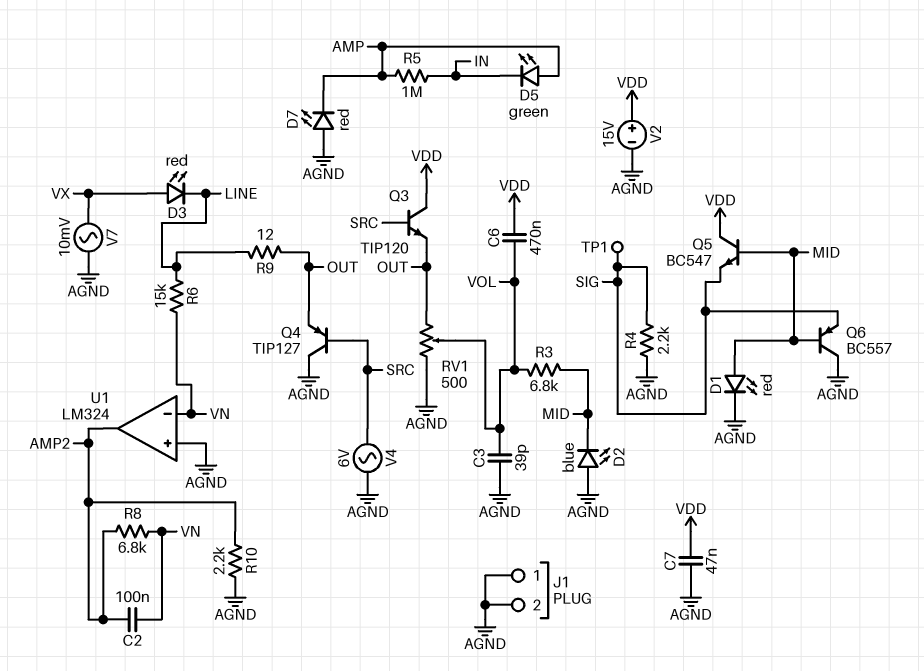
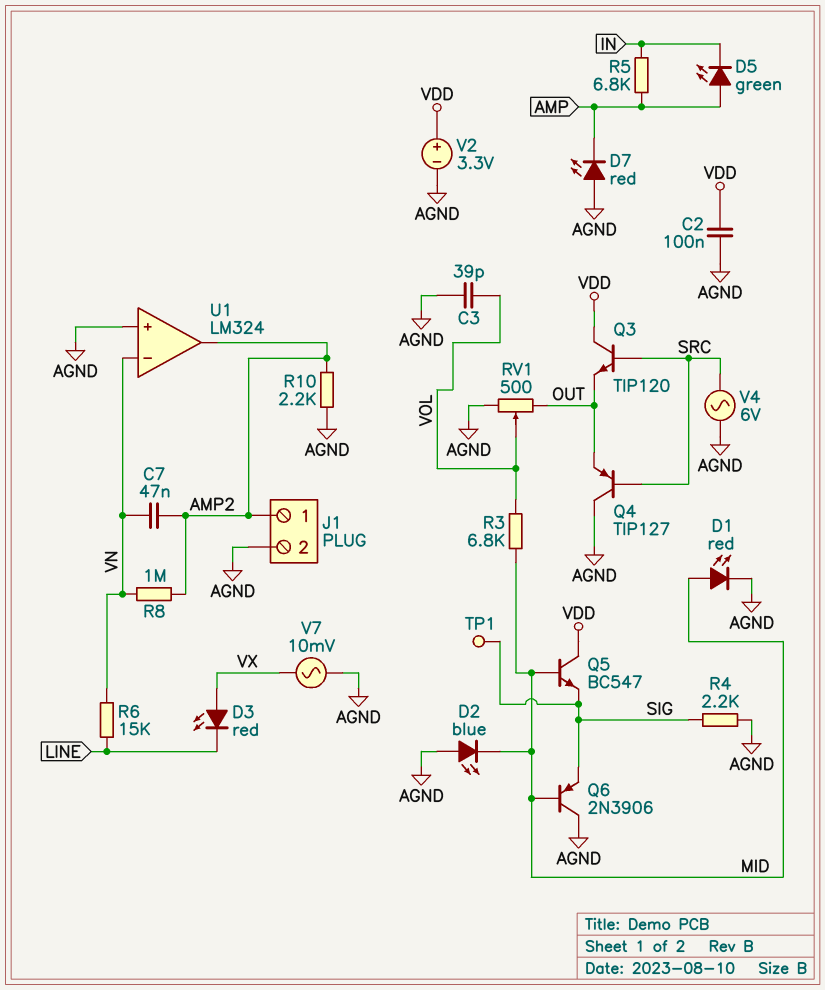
C2: 100nF (AMP2, VN) -> 100nF (AGND, VDD)
C6: 470nF (VDD, VOL) -> none
C7: 47nF (AGND, VDD) -> 47nF (AMP2, VN)
J1 pin 1: AGND -> AMP2
Q6: PNP BC557 (B MID, C AGND, E SIG) -> PNP 2N3906 (B MID, C AGND, E SIG)
R5: 1M (AMP, IN) -> 6.8k (AMP, IN)
R8: 6.8k (AMP2, VN) -> 1M (AMP2, VN)
R9: 12 (LINE, OUT) -> none
V2: 15V (plus VDD, minus AGND) -> 3.3V (plus VDD, minus AGND)

